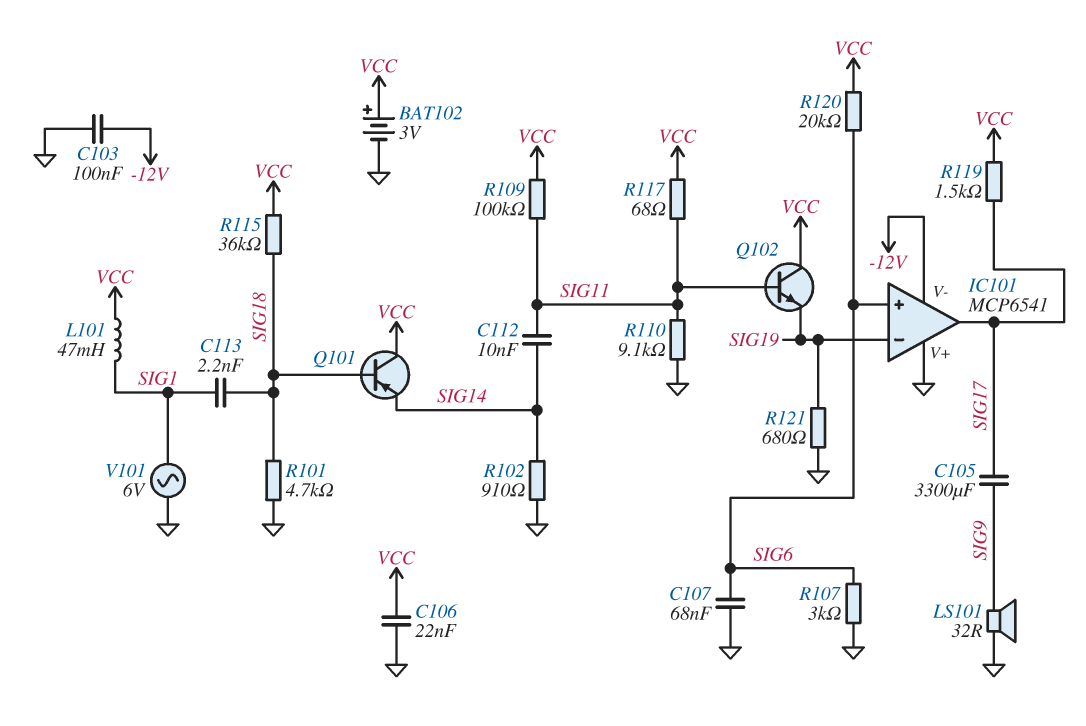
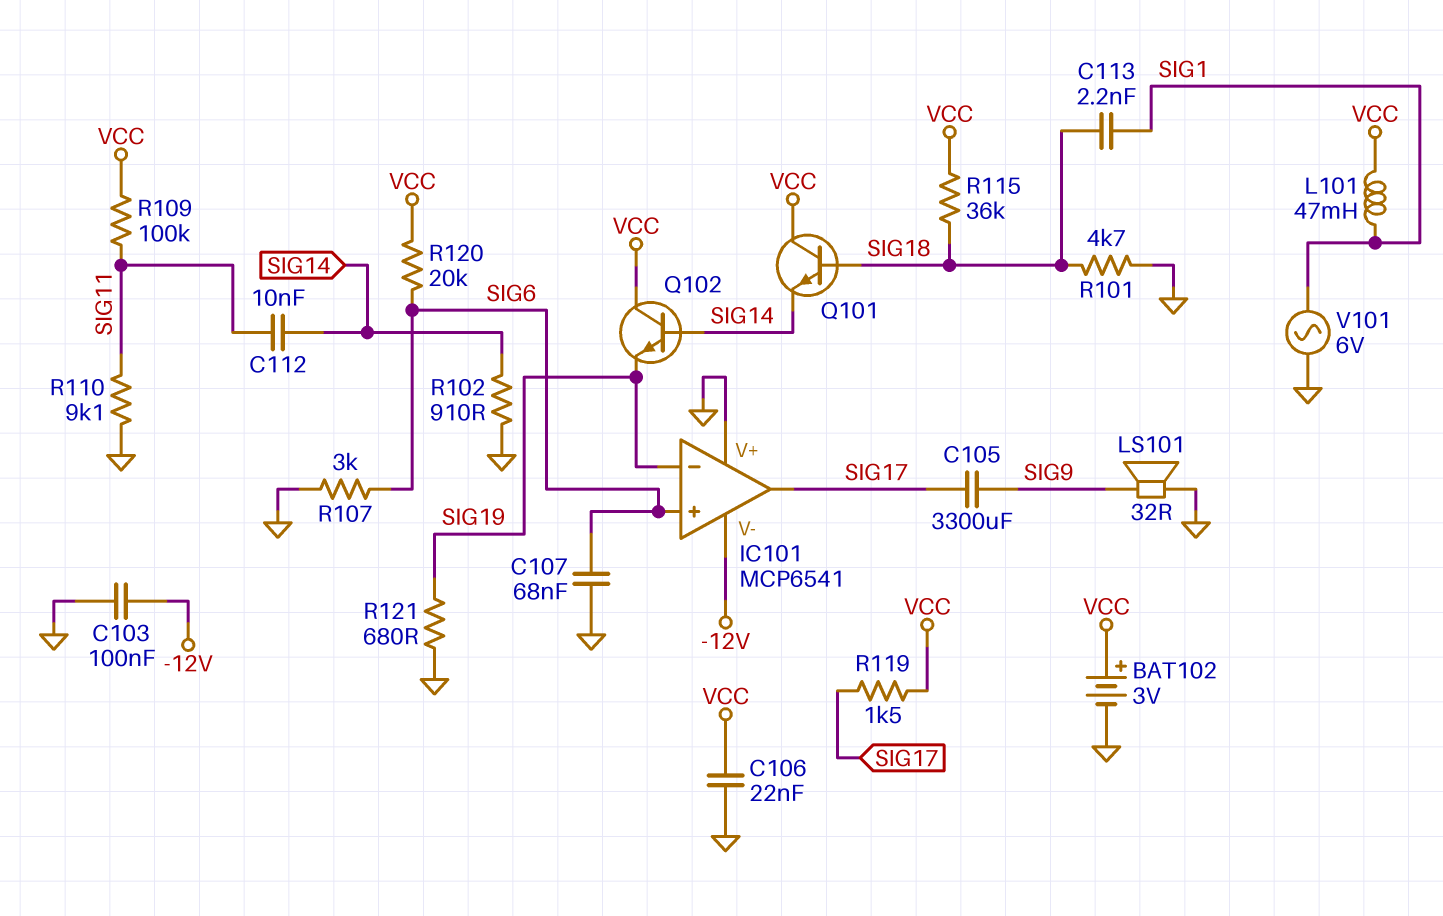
Q101: PNP (B SIG18, C VCC, E SIG14) -> NPN (B SIG18, C VCC, E SIG14)
Q102: NPN (B SIG11, C VCC, E SIG19) -> NPN (B SIG14, C VCC, E SIG19)
R117: 68 (SIG11, VCC) -> none

